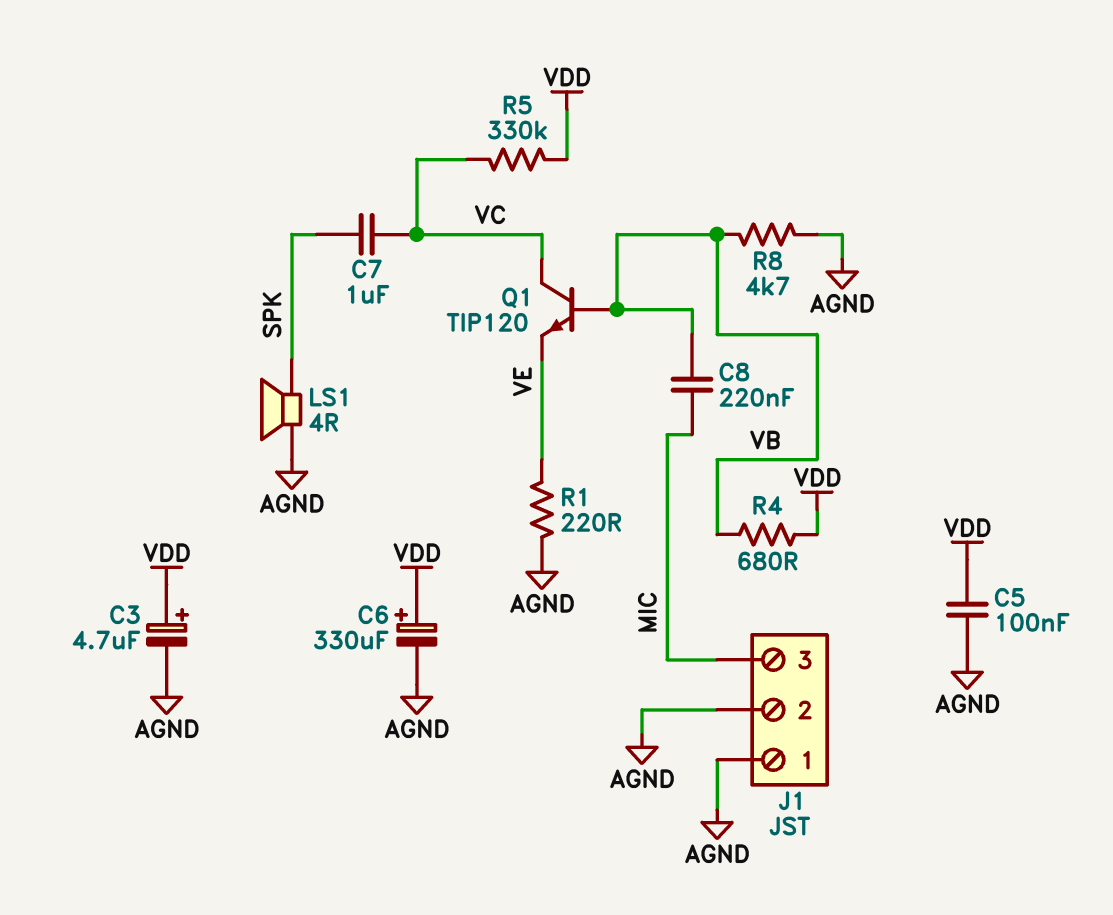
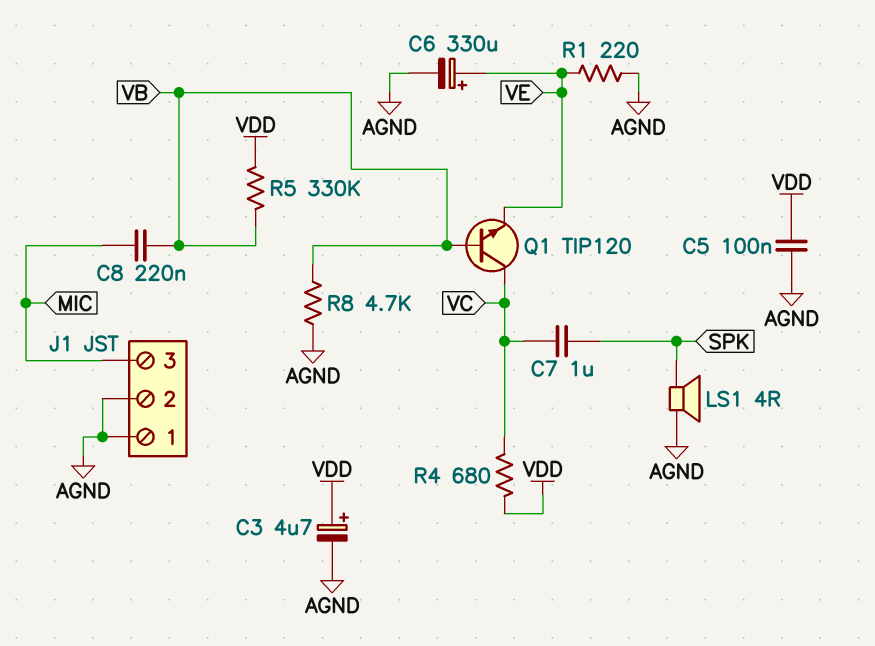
C6: 330uF (plus VDD, minus AGND) -> 330uF (plus VE, minus AGND)
R4: 680 (VB, VDD) -> 680 (VC, VDD)
R5: 330k (VC, VDD) -> 330k (VB, VDD)

